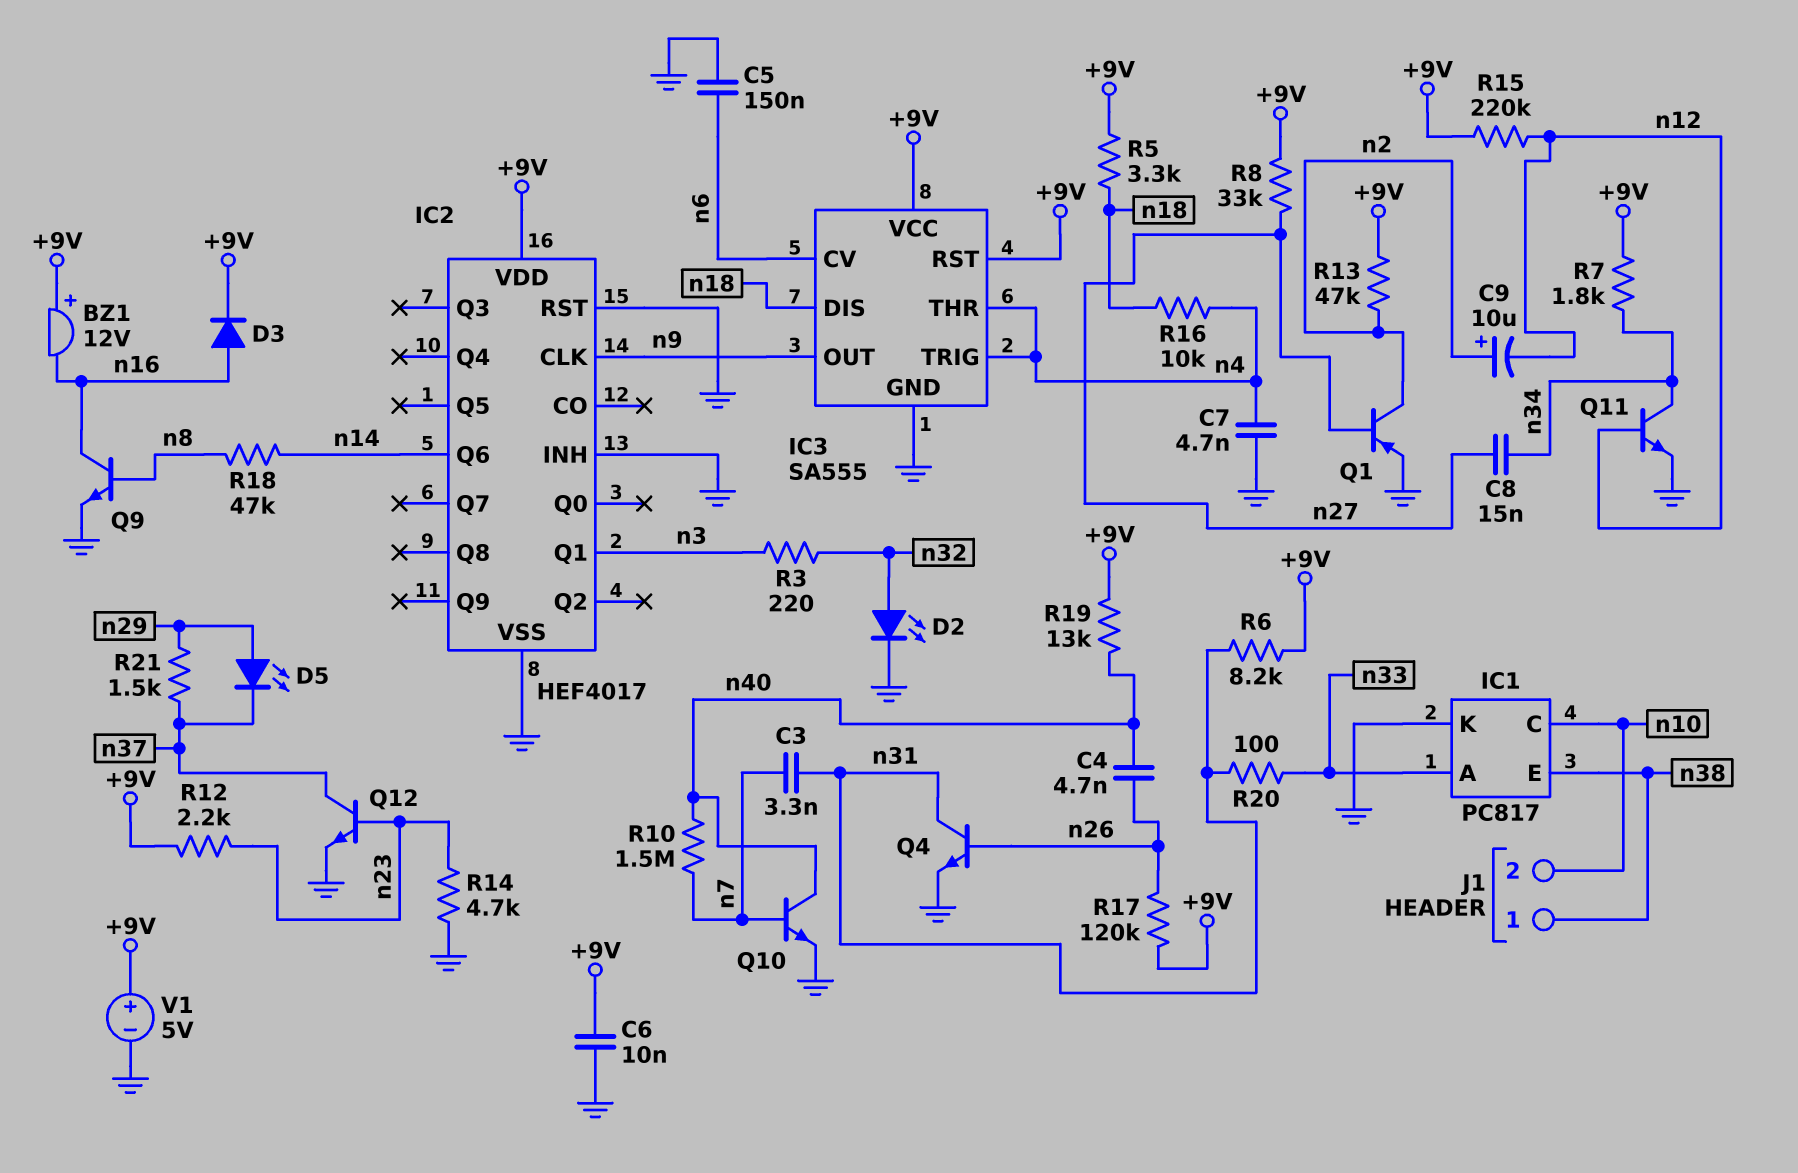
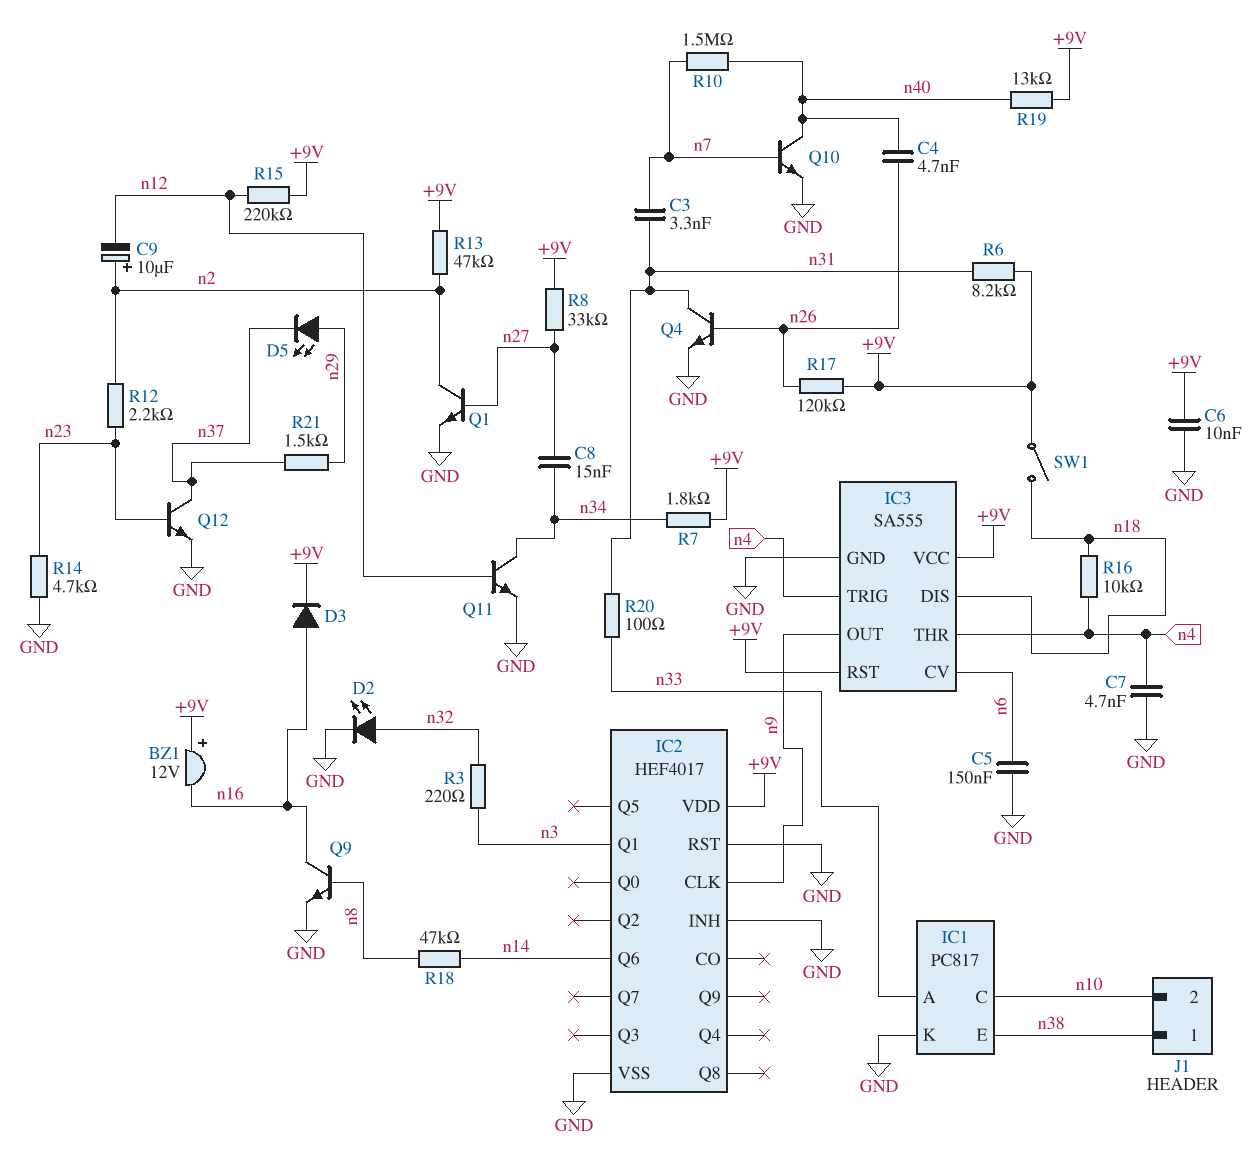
Q1: PNP (B n27, C n2, E GND) -> NPN (B n27, C n2, E GND)
R5: 3.3k (+9V, n18) -> none
R12: 2.2k (+9V, n23) -> 2.2k (n2, n23)
SW1: none -> switch (+9V, n18)
V1: 5V (plus +9V, minus GND) -> none

